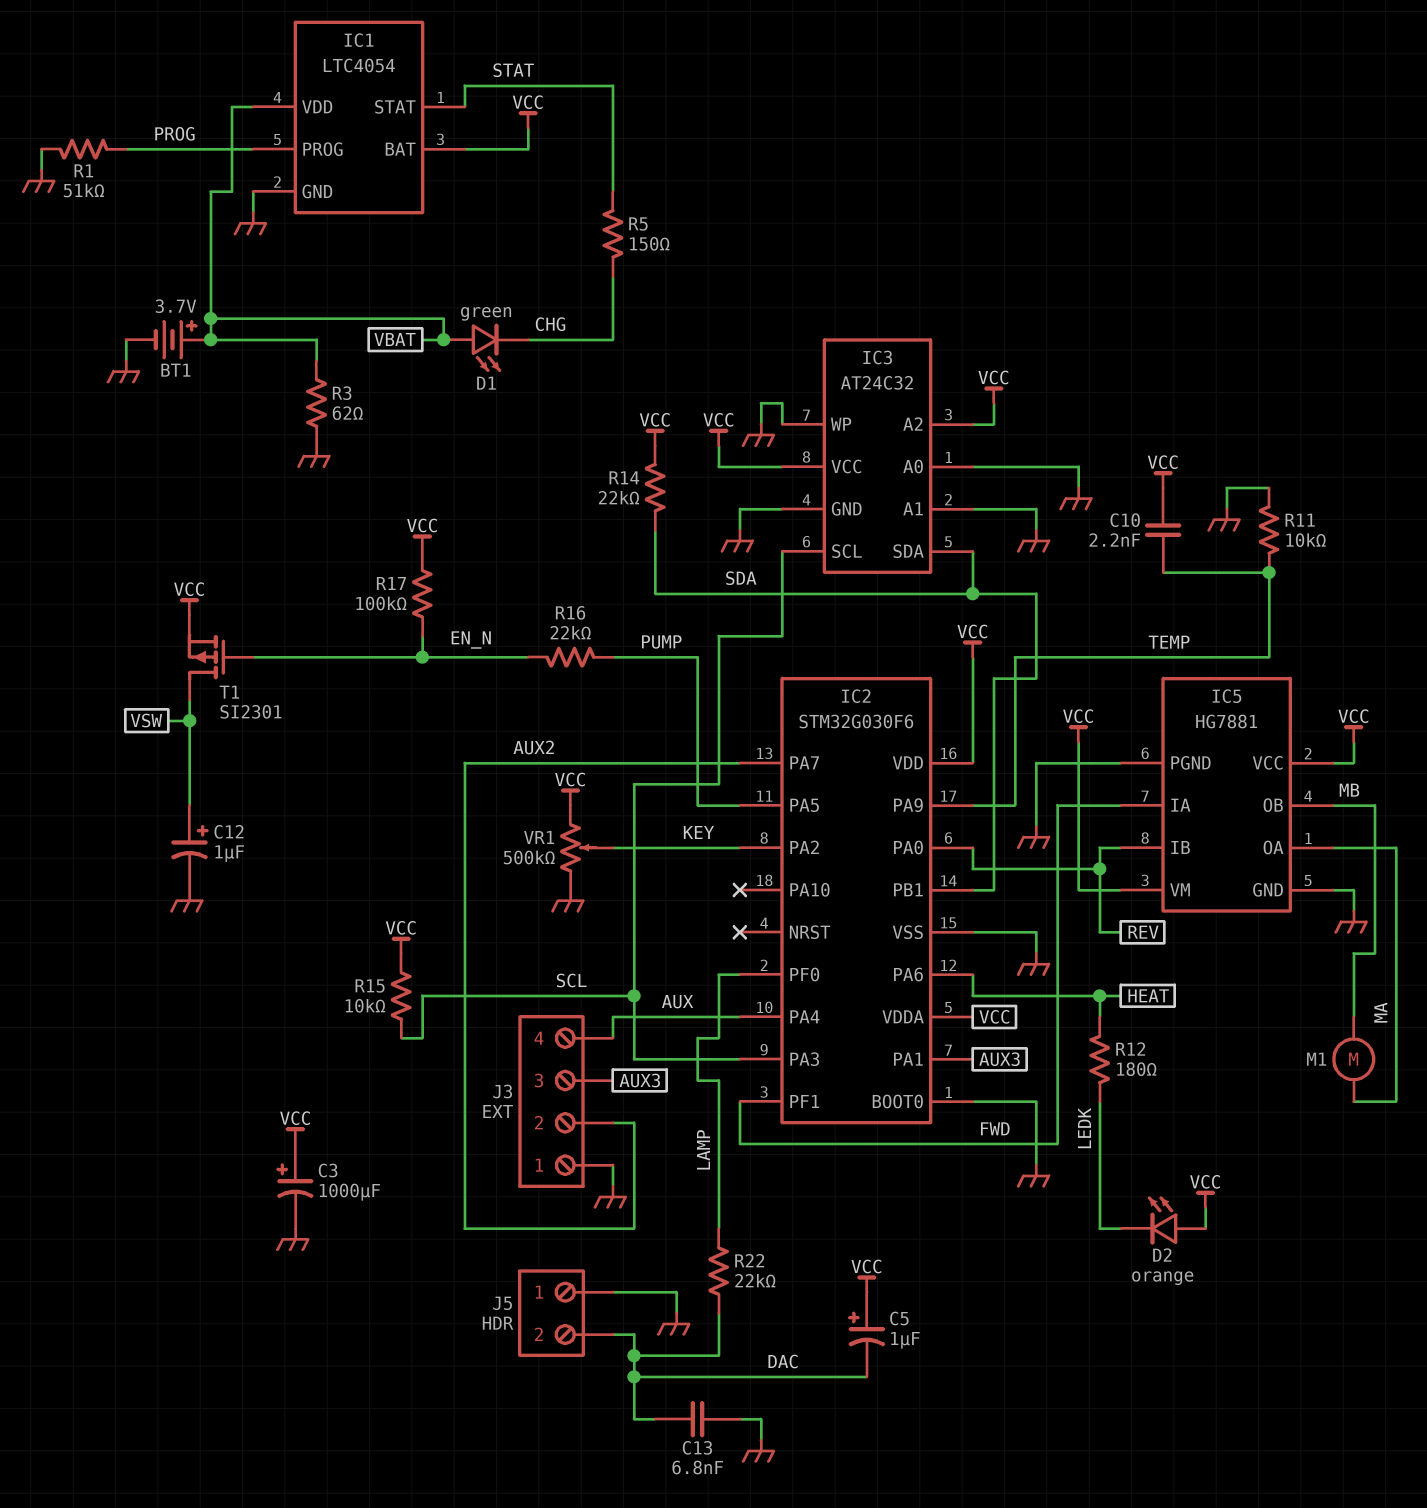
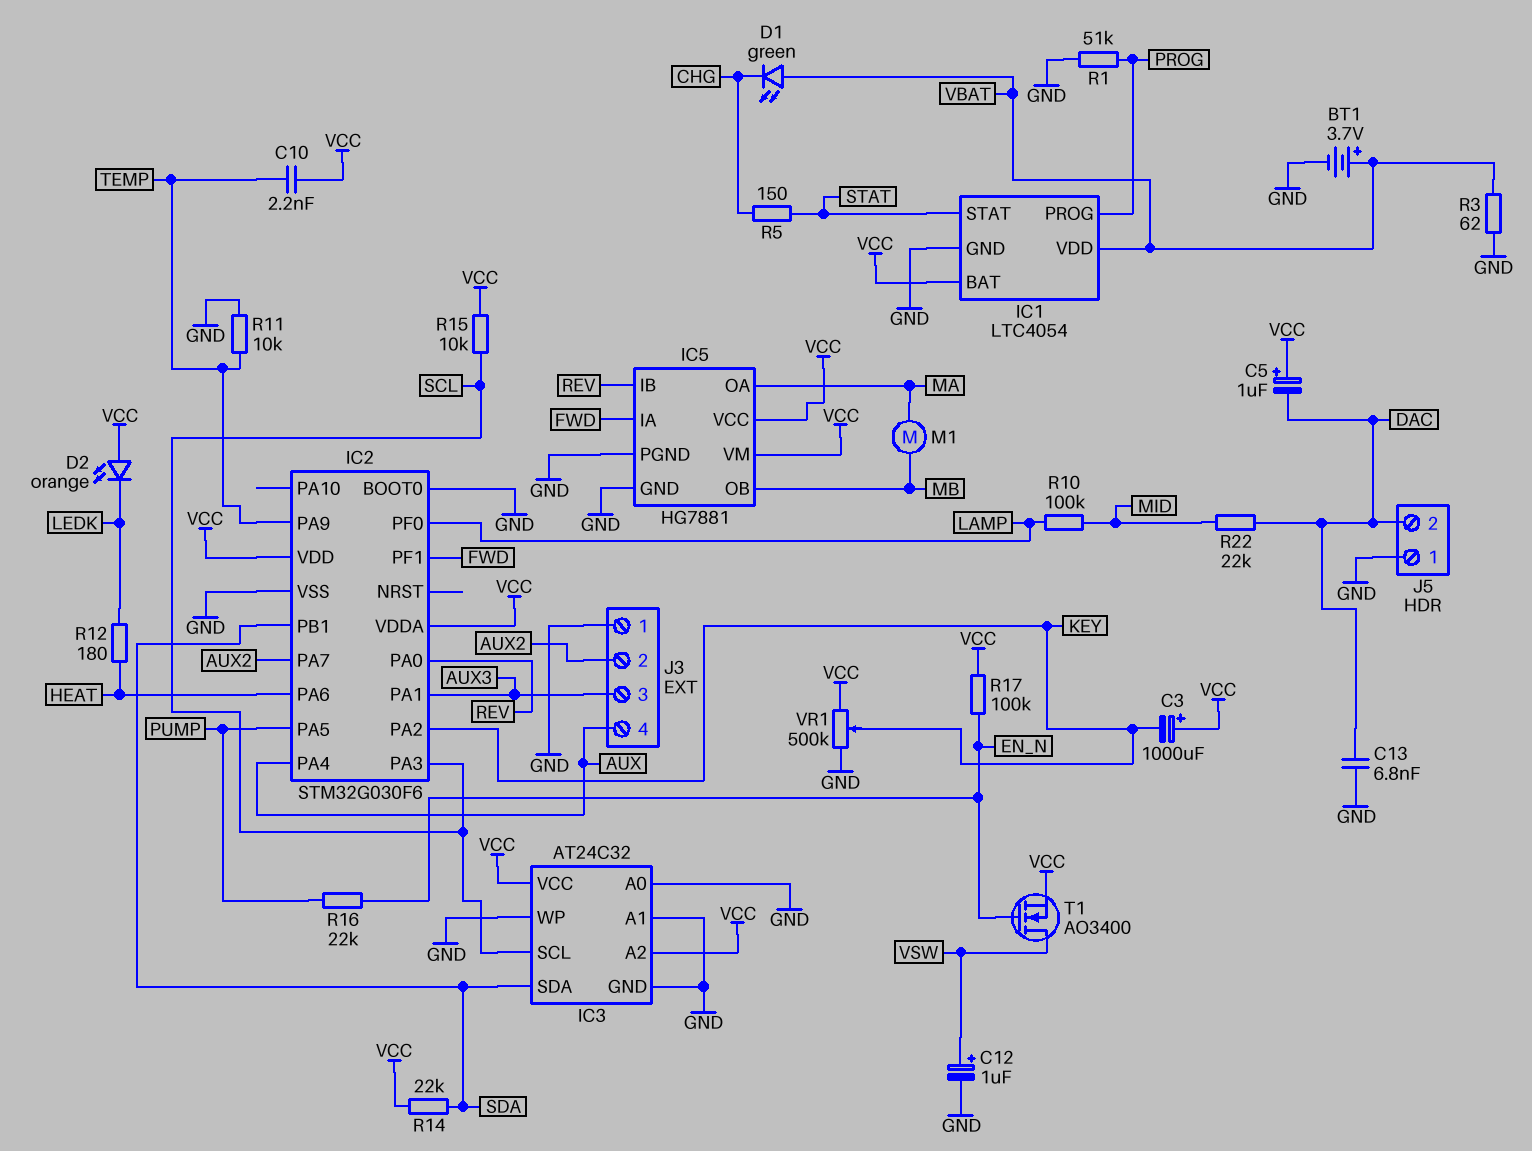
C3: 1000uF (plus VCC, minus GND) -> 1000uF (plus VCC, minus KEY)
R10: none -> 100k (LAMP, MID)
R22: 22k (DAC, LAMP) -> 22k (DAC, MID)
T1: PMOS SI2301 (G EN_N, D VSW, S VCC) -> NMOS AO3400 (G EN_N, D VSW, S VCC)

